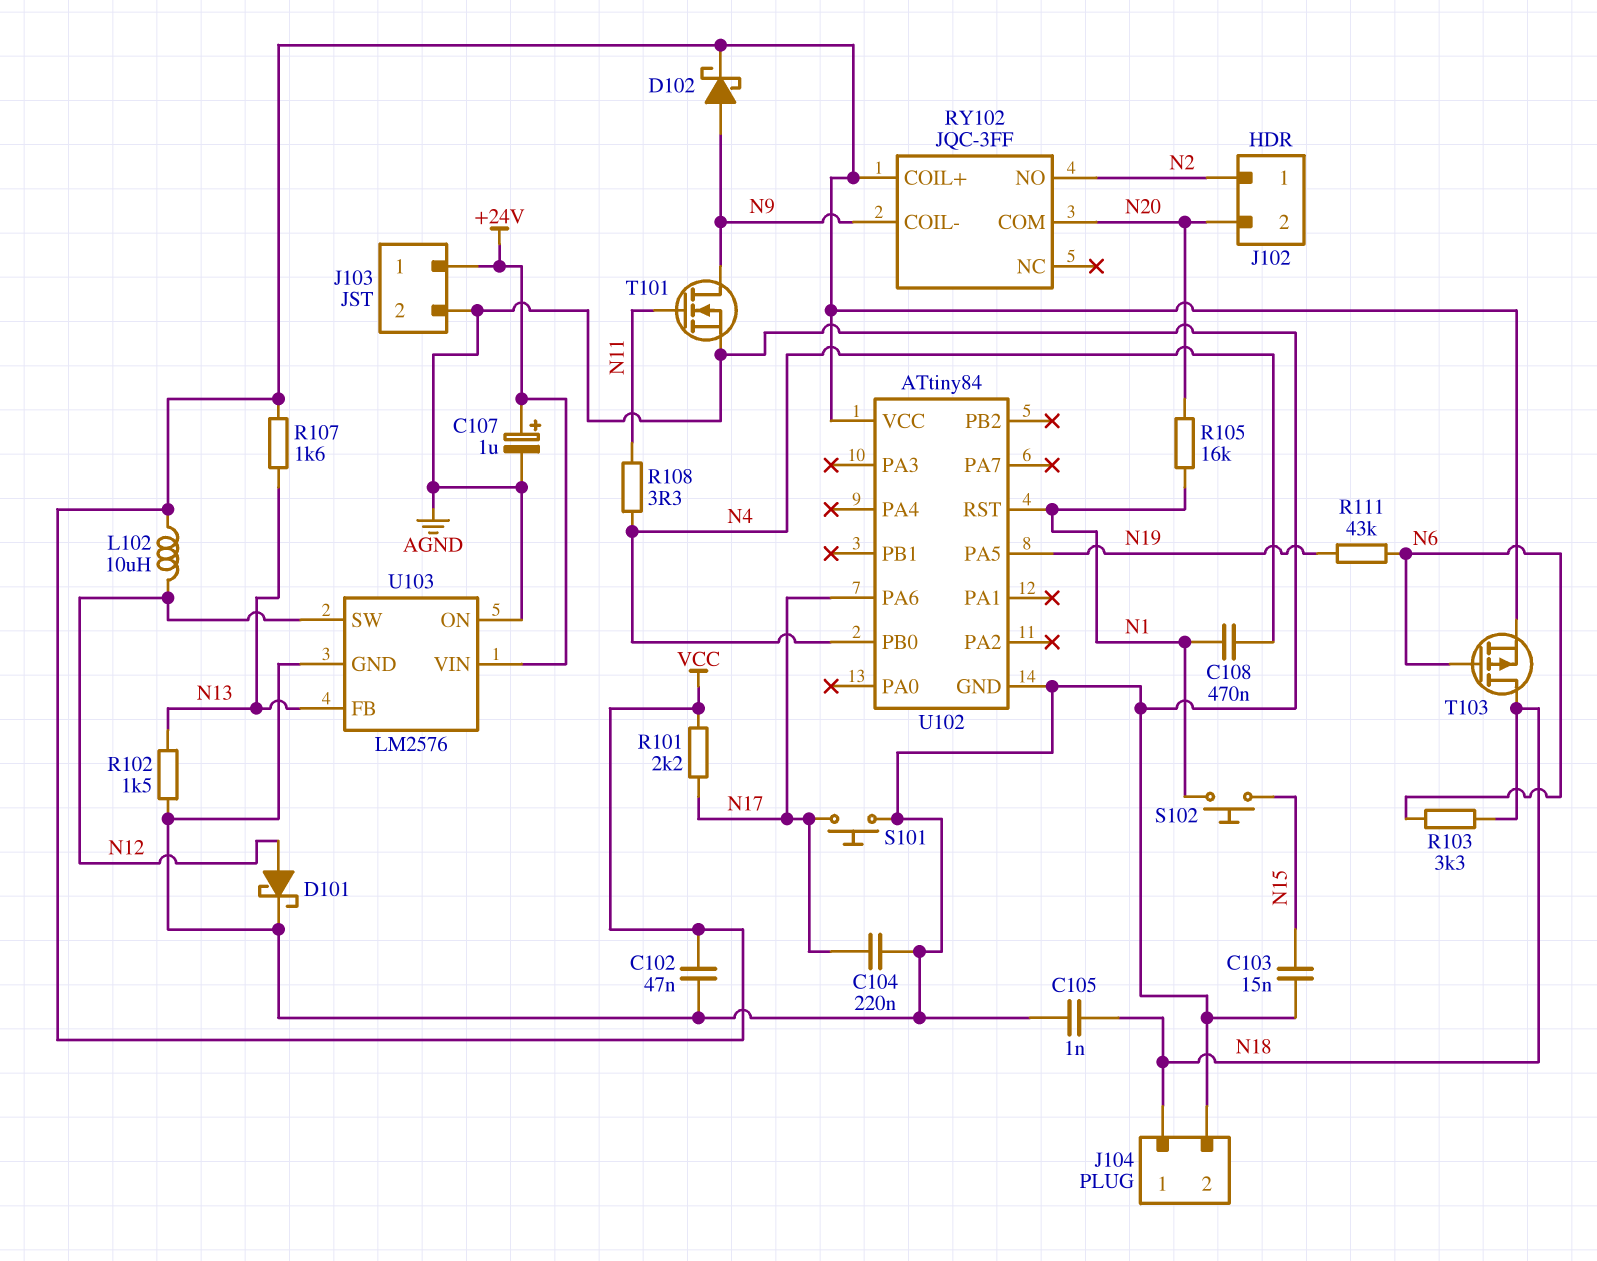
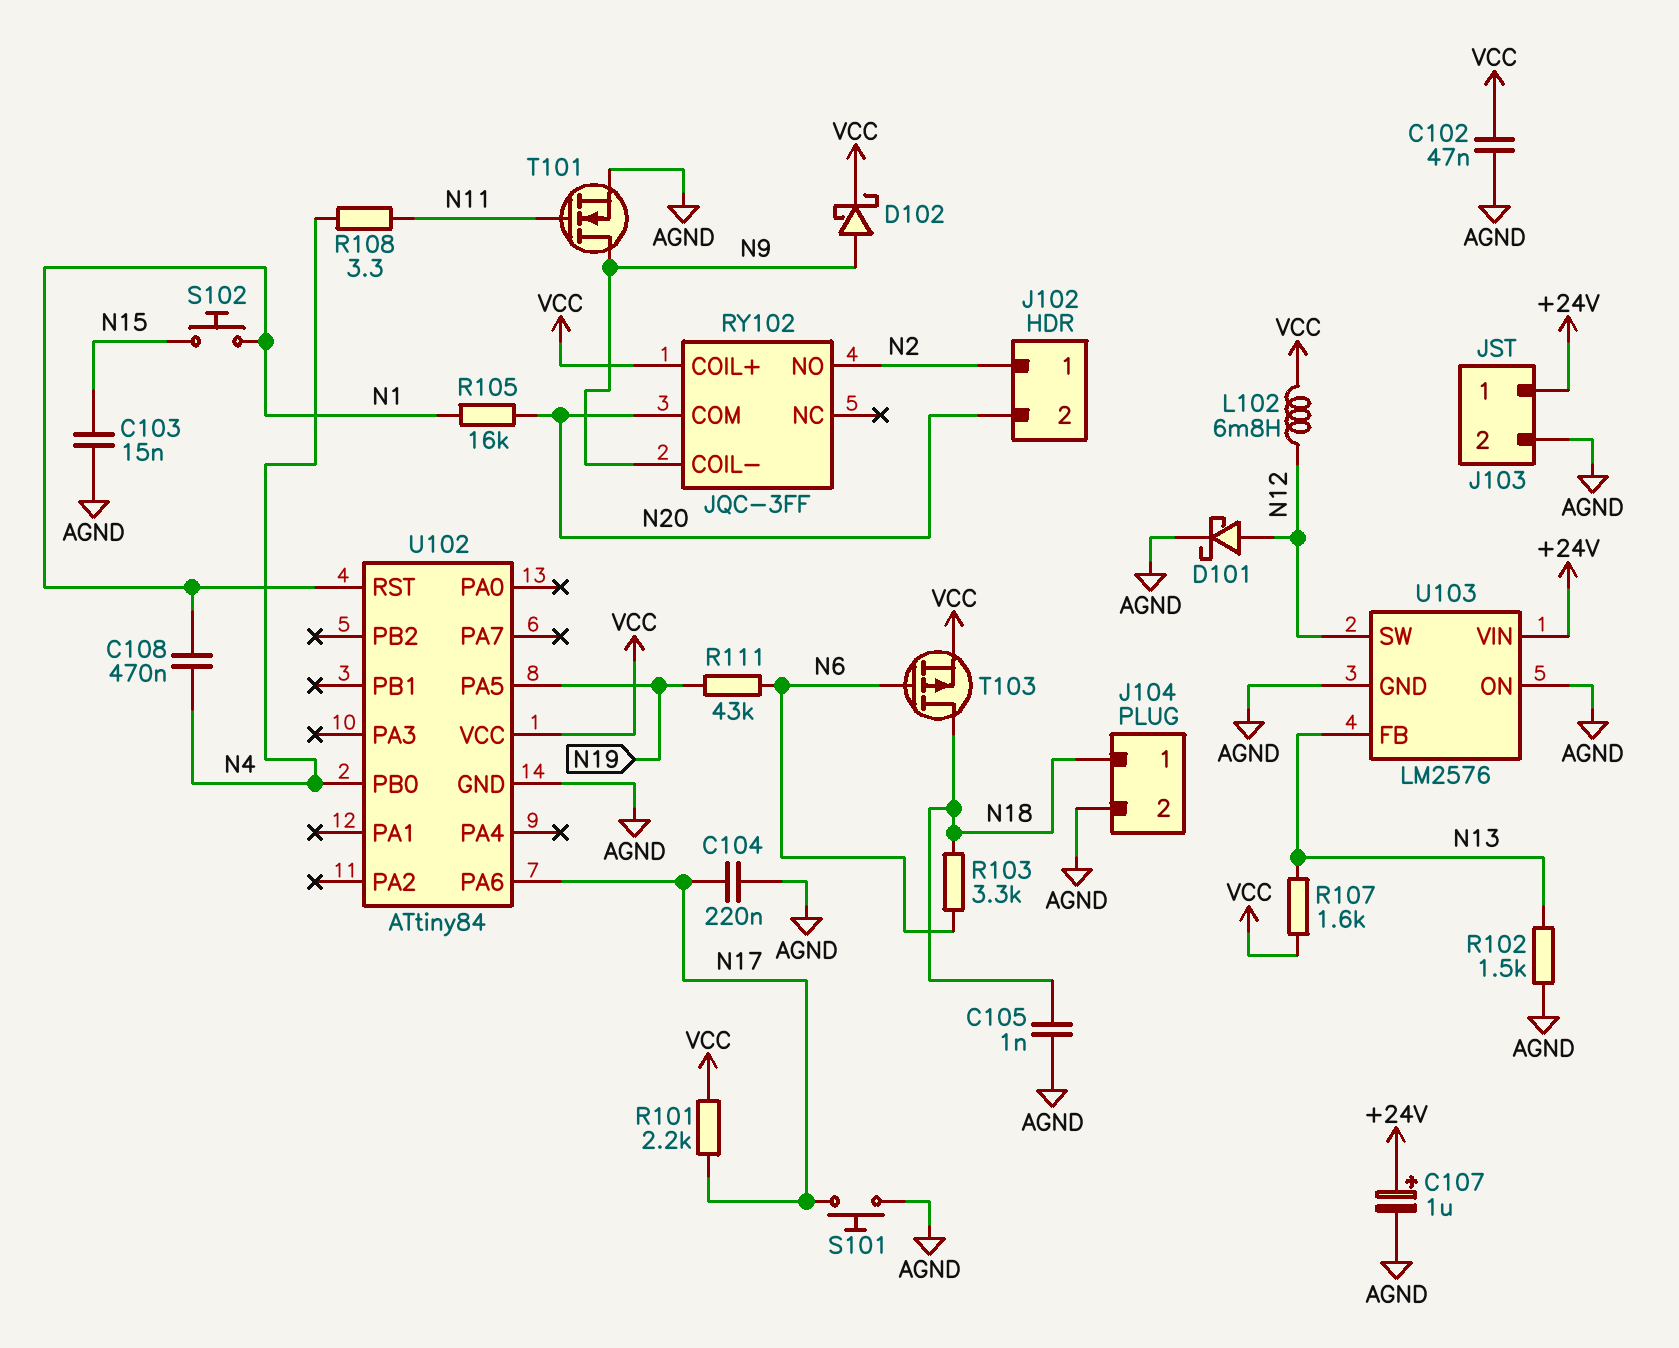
L102: 10uH (N12, VCC) -> 6.8mH (N12, VCC)

